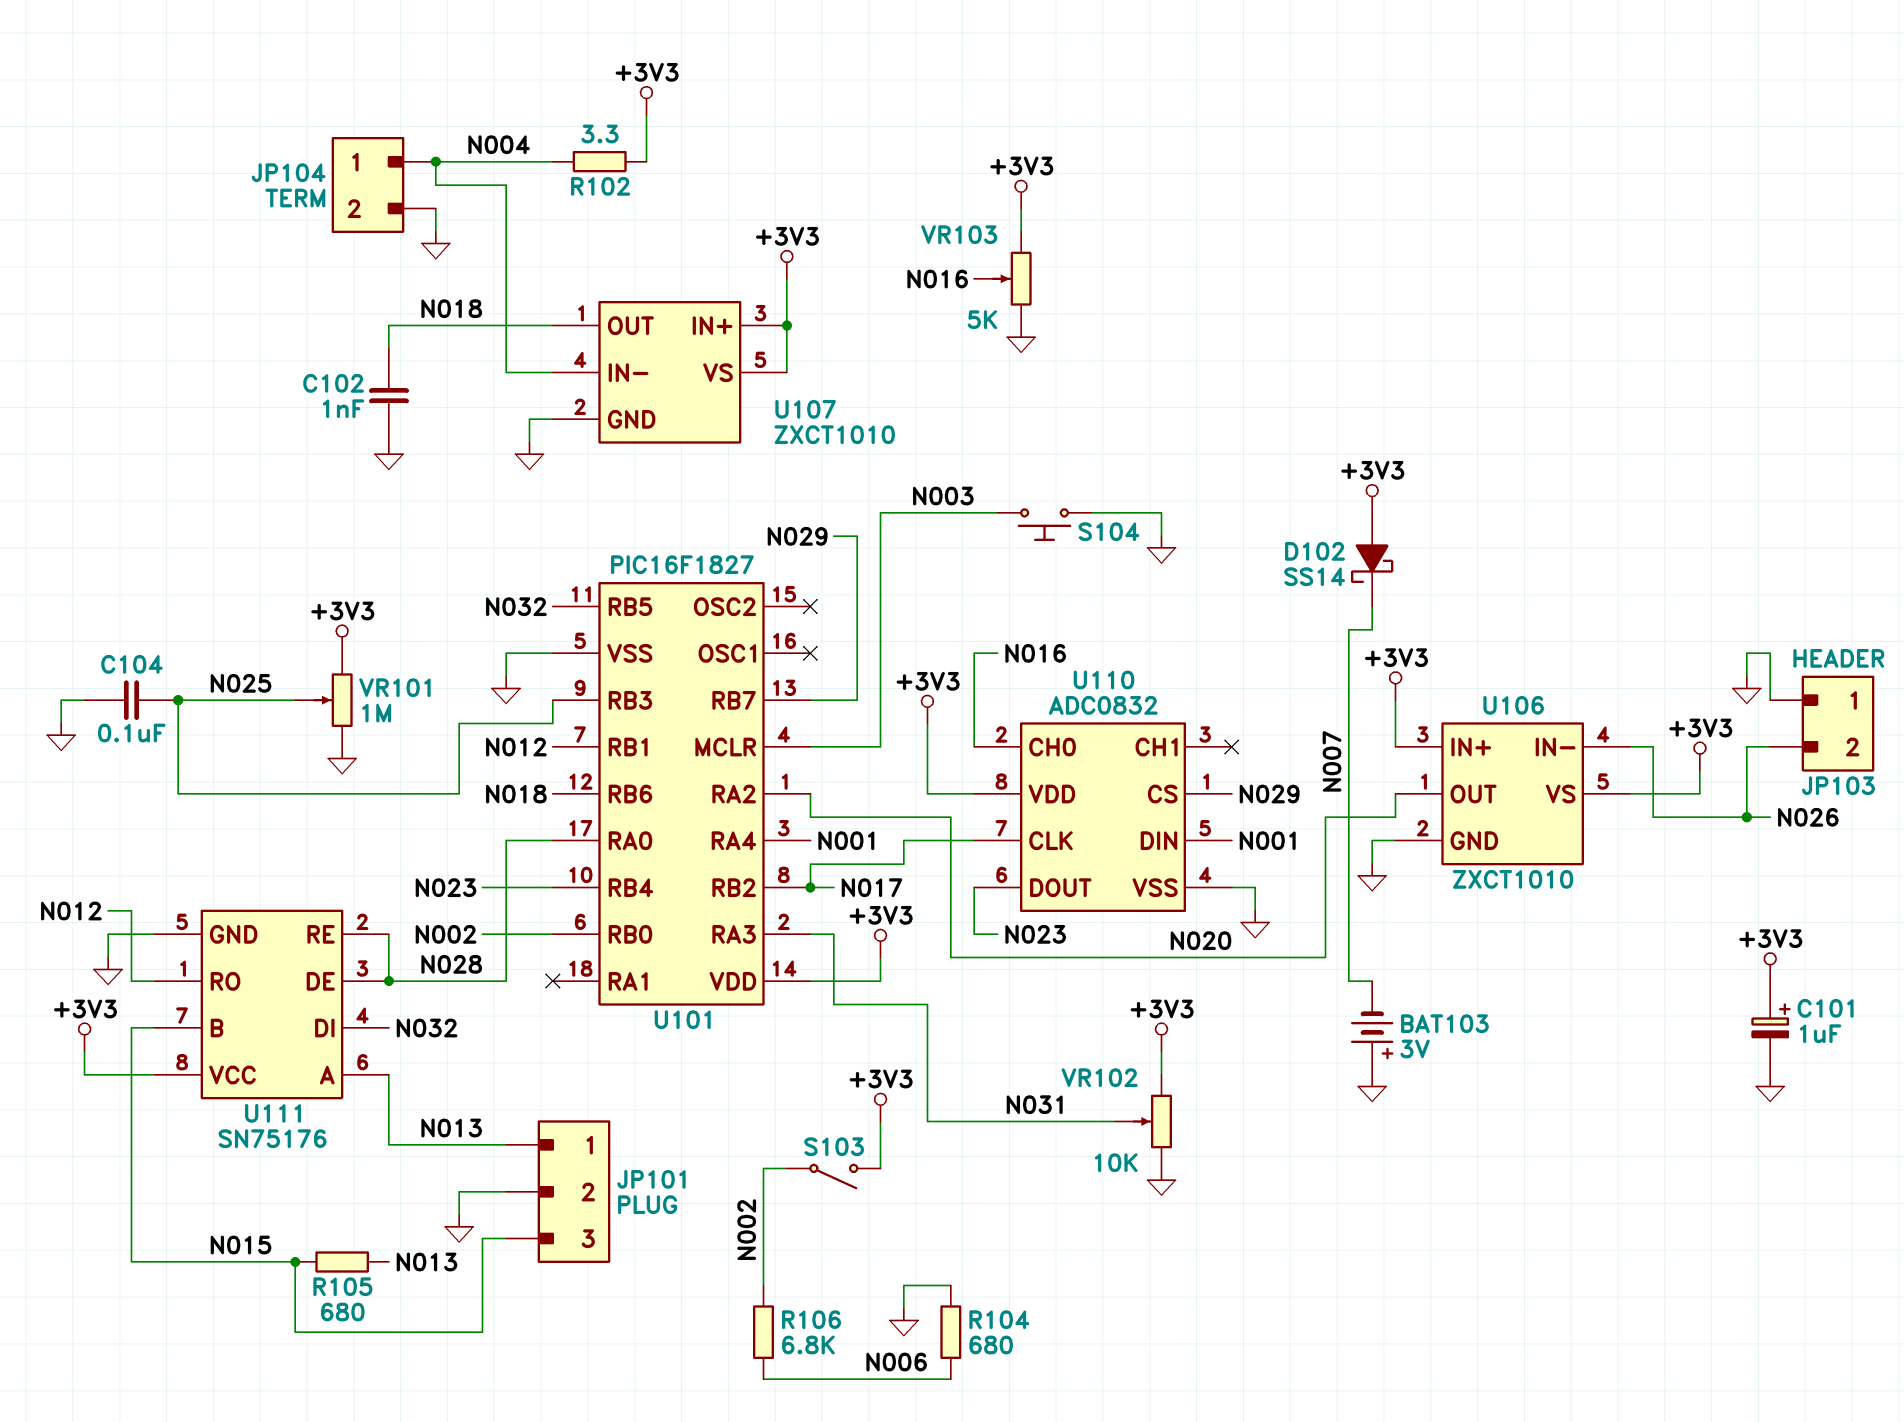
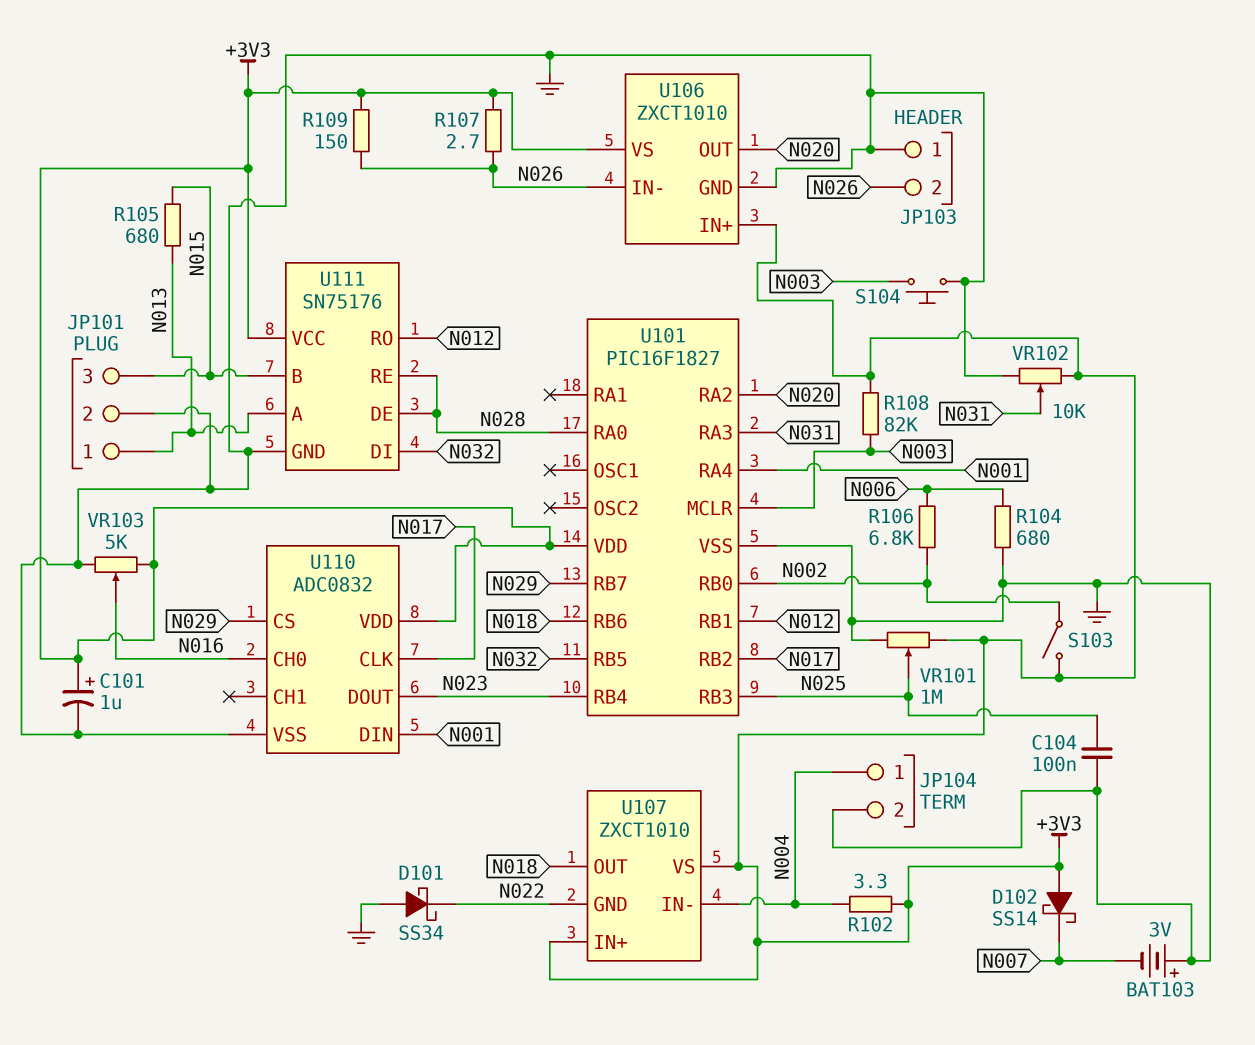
C102: 1nF (GND, N018) -> none
D101: none -> schottky SS34 (A GND, K N022)
R107: none -> 2.7 (+3V3, N026)
R108: none -> 82k (+3V3, N003)
R109: none -> 150 (+3V3, N026)
U107 pin GND: GND -> N022

